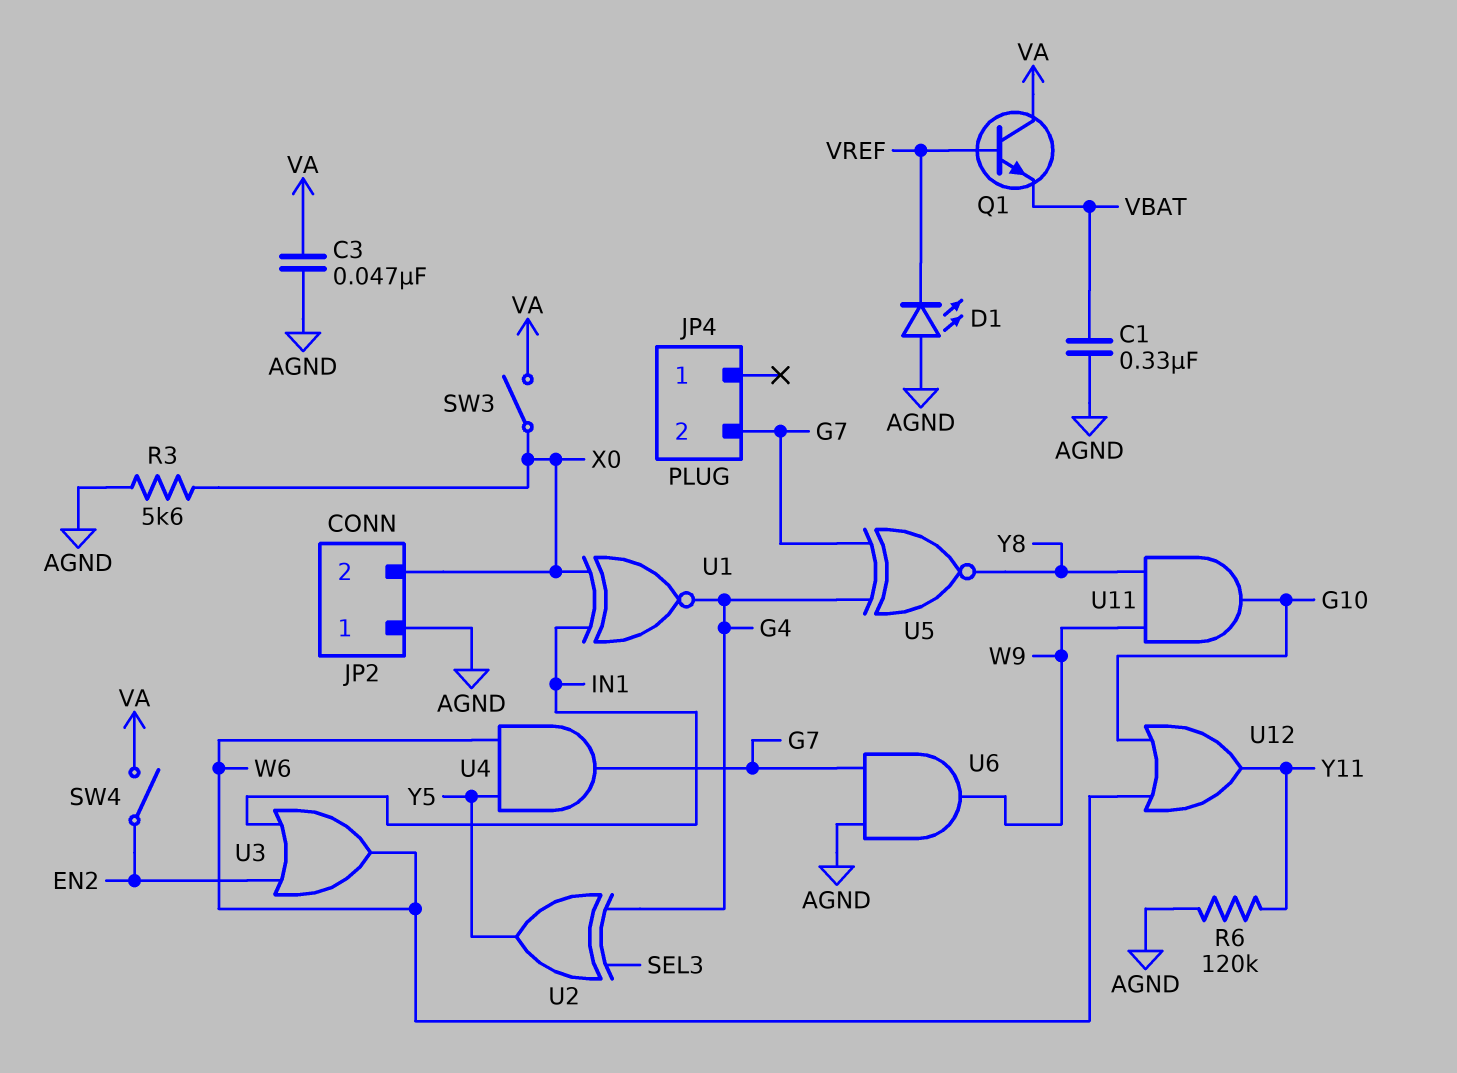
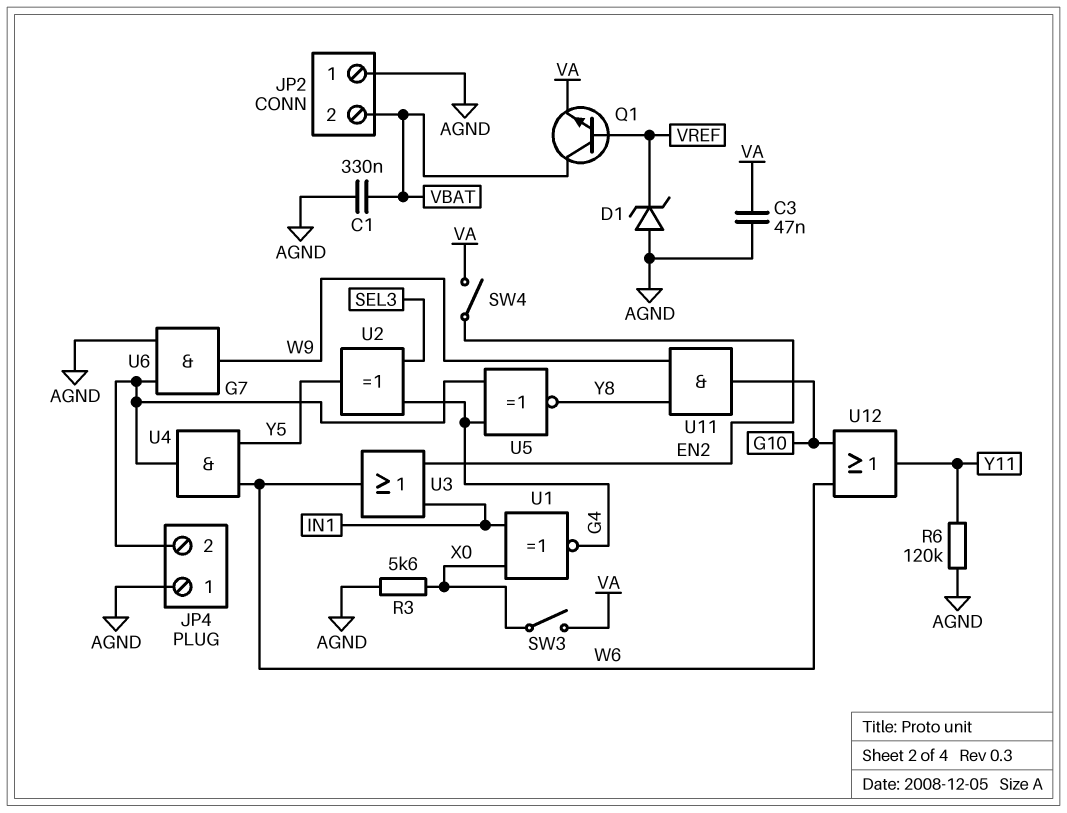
D1: LED (A AGND, K VREF) -> zener (A AGND, K VREF)
JP2 pin 2: X0 -> VBAT
JP4 pin 1: none -> AGND
Q1: NPN (B VREF, C VA, E VBAT) -> NPN (B VREF, C VBAT, E VA)

